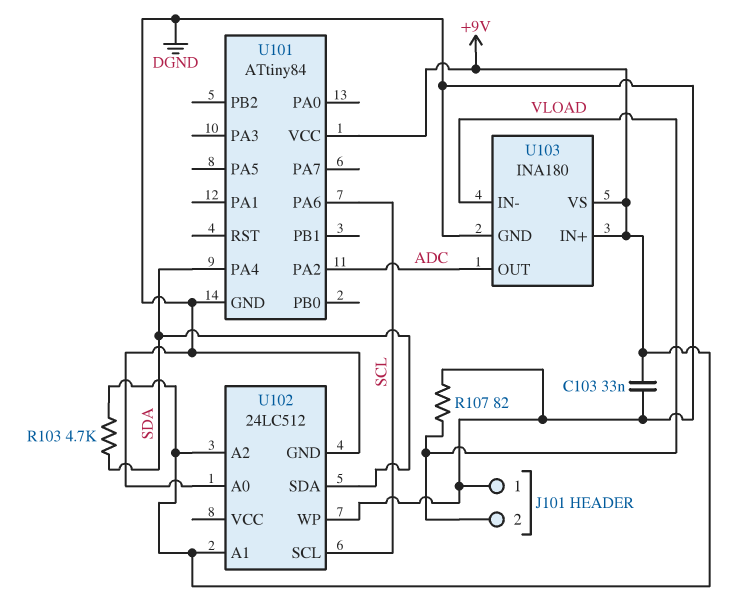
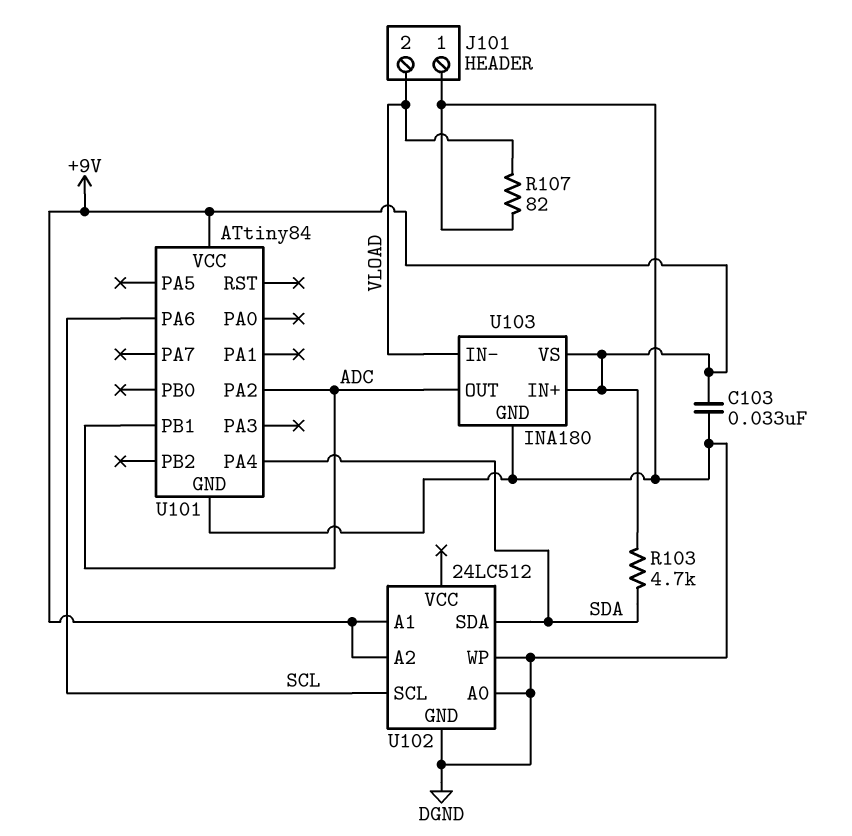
U101 pin PB1: none -> ADC

